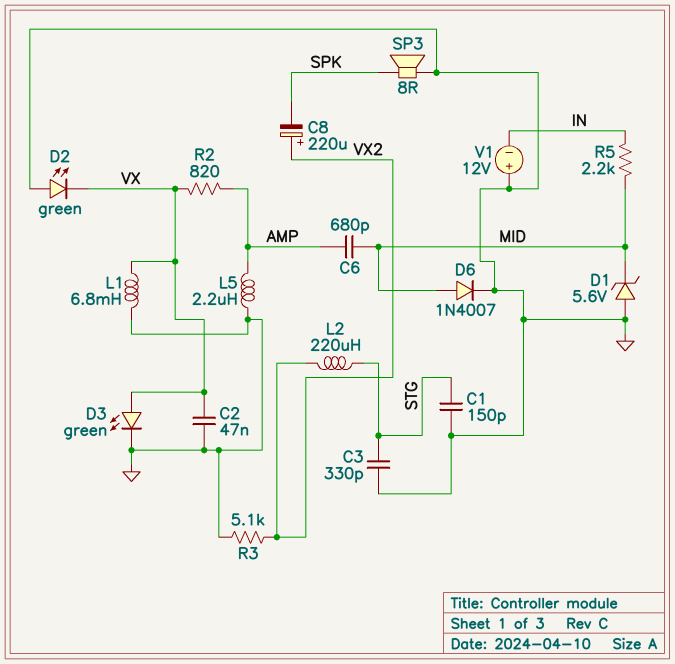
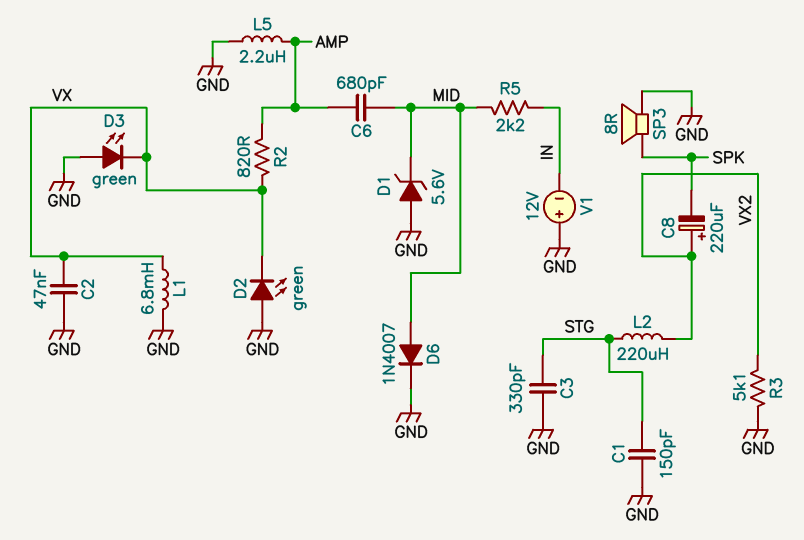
D3: LED green (A VX, K GND) -> LED green (A GND, K VX)

